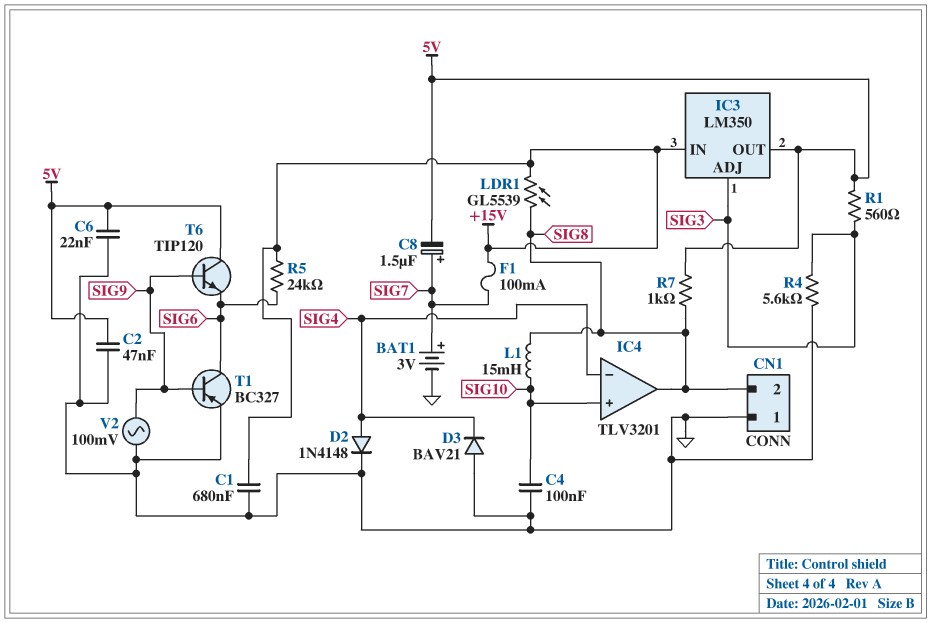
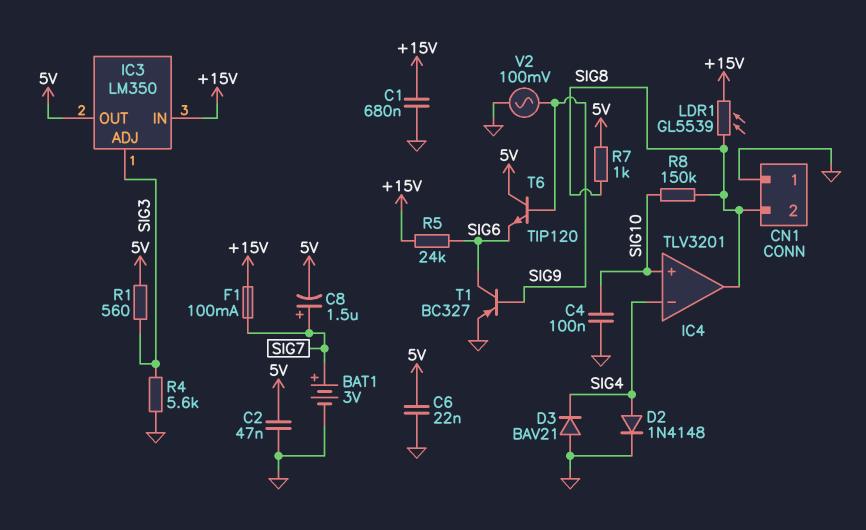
L1: 15mH (SIG8, SIG10) -> none
R8: none -> 150k (SIG8, SIG10)

